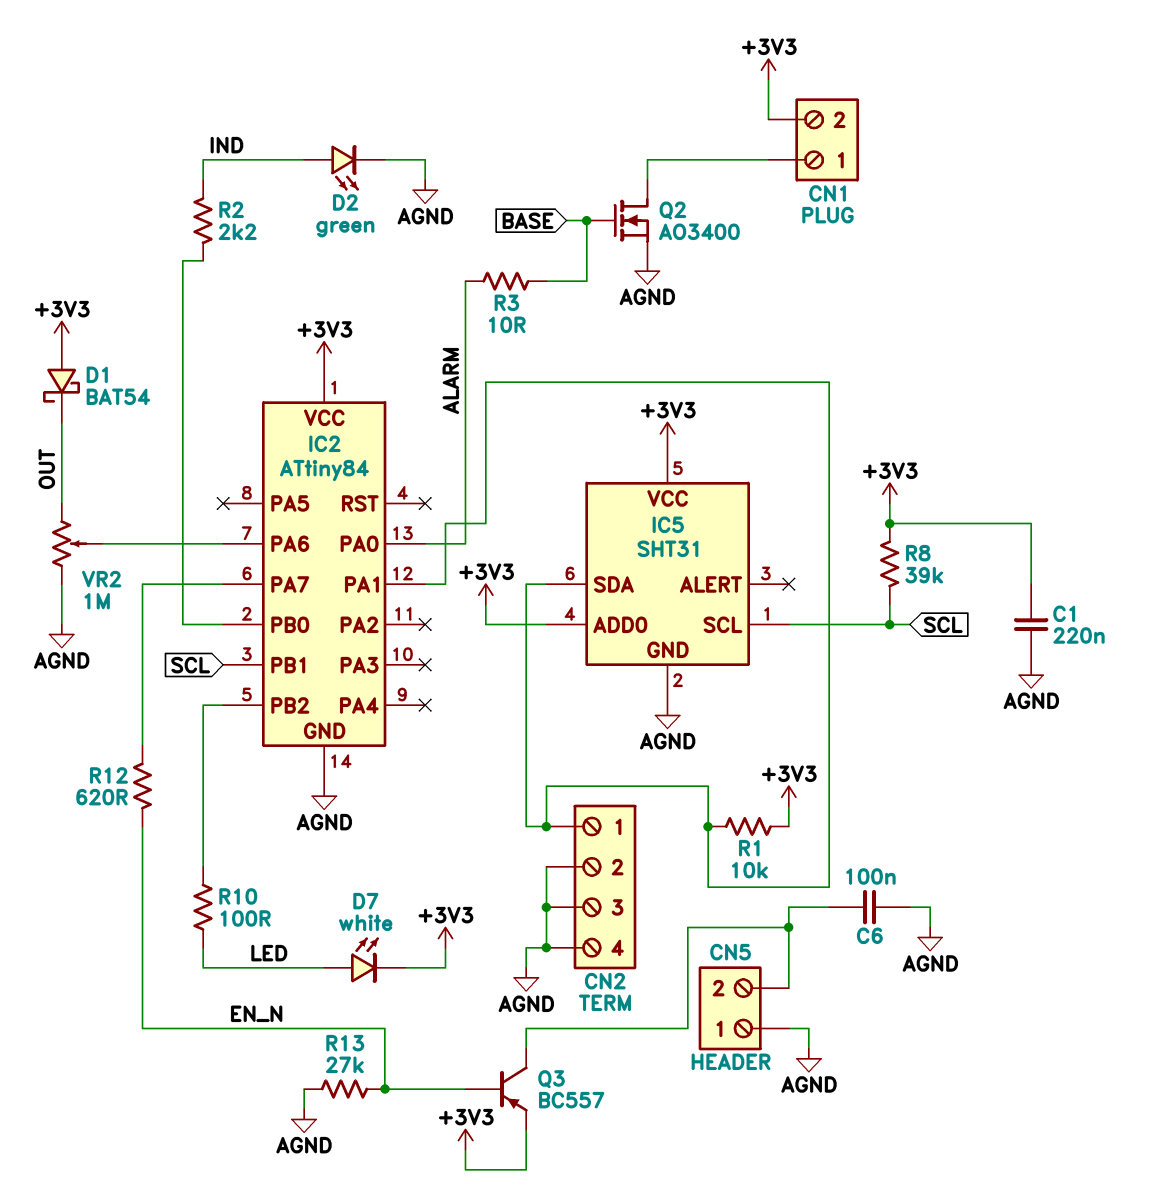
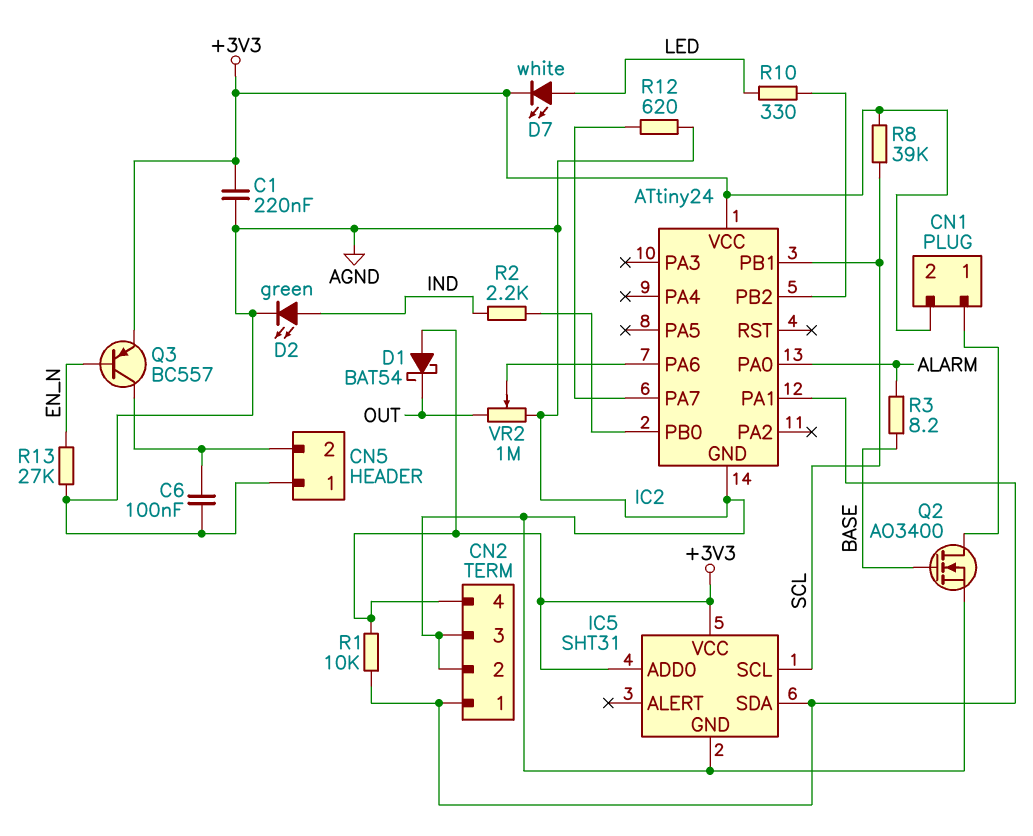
CN2 pin 4: AGND -> +3V3
IC2: ATtiny84 -> ATtiny24
R3: 10 (ALARM, BASE) -> 8.2 (ALARM, BASE)
R10: 100 (IC2/PB2, LED) -> 330 (IC2/PB2, LED)
R12: 620 (EN_N, IC2/PA7) -> 620 (AGND, IC2/PA7)

